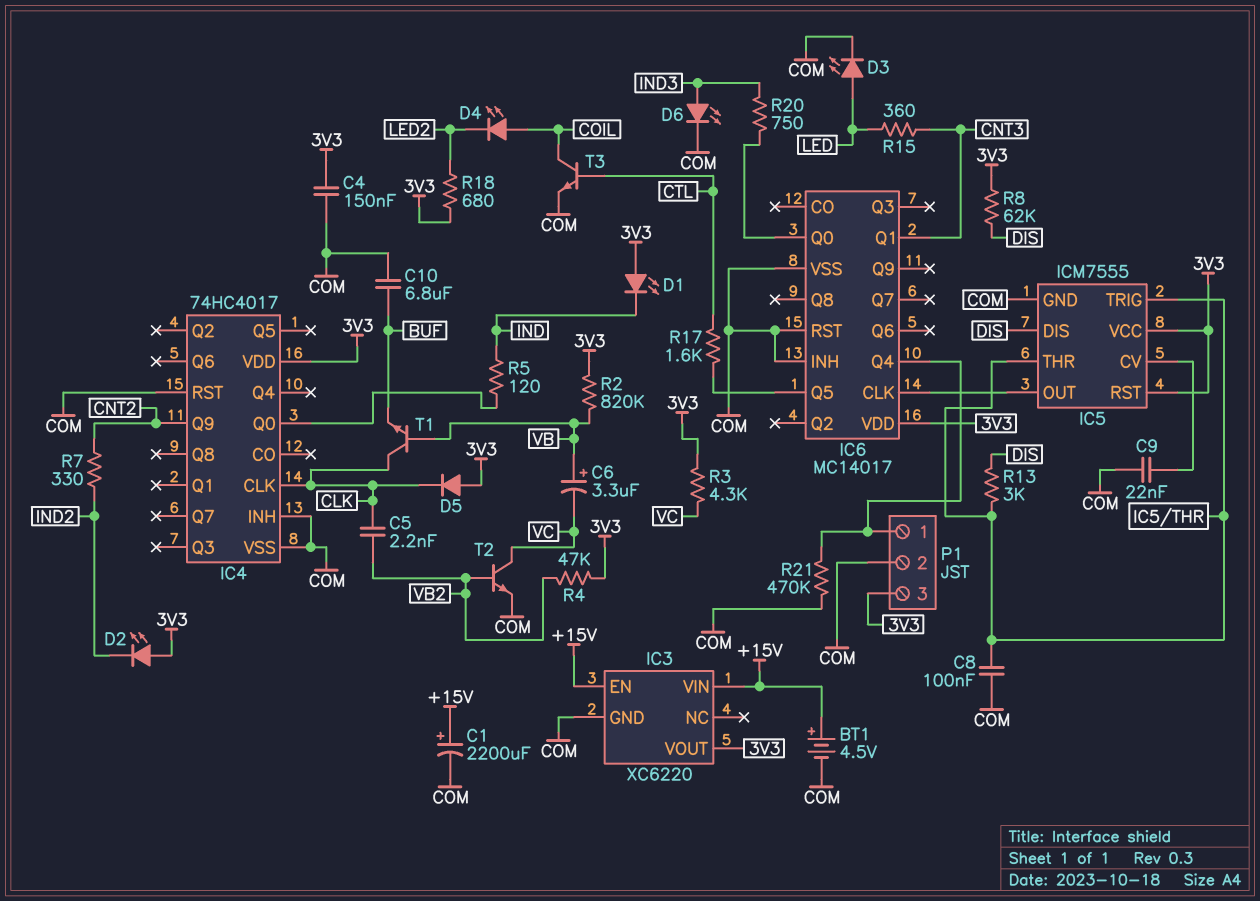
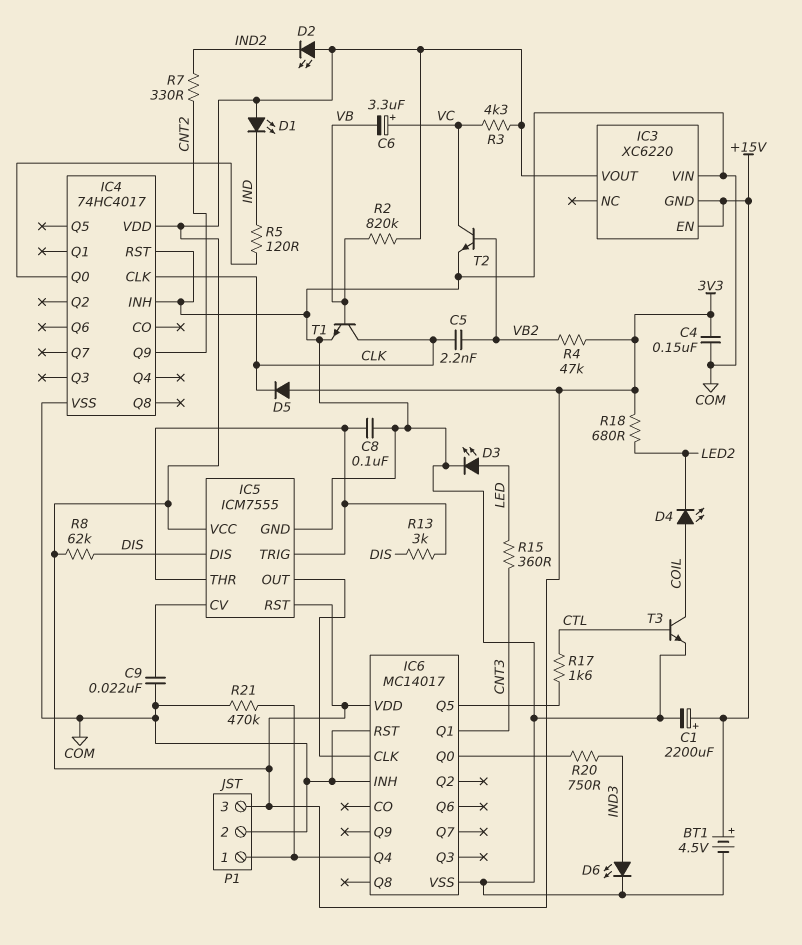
C6: 3.3uF (plus VB, minus VC) -> 3.3uF (plus VC, minus VB)
C10: 6.8uF (BUF, COM) -> none
IC3 pin GND: COM -> +15V
IC3 pin VIN: +15V -> COM
T1: NPN (B VB, C CLK, E BUF) -> NPN (B VB, C CLK, E COM)

